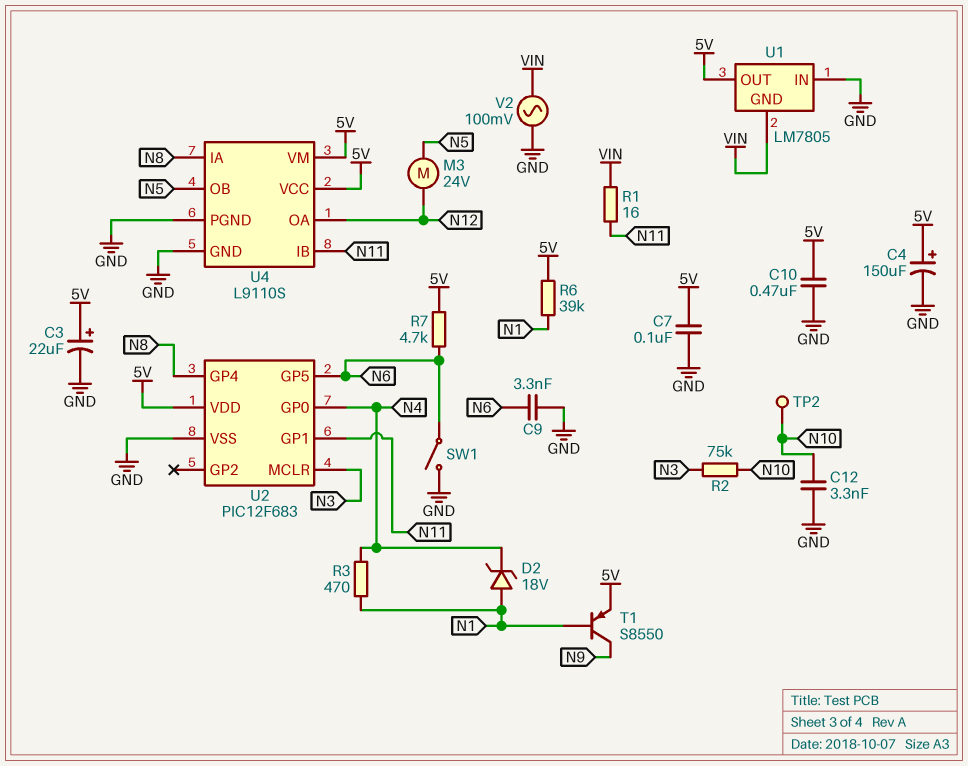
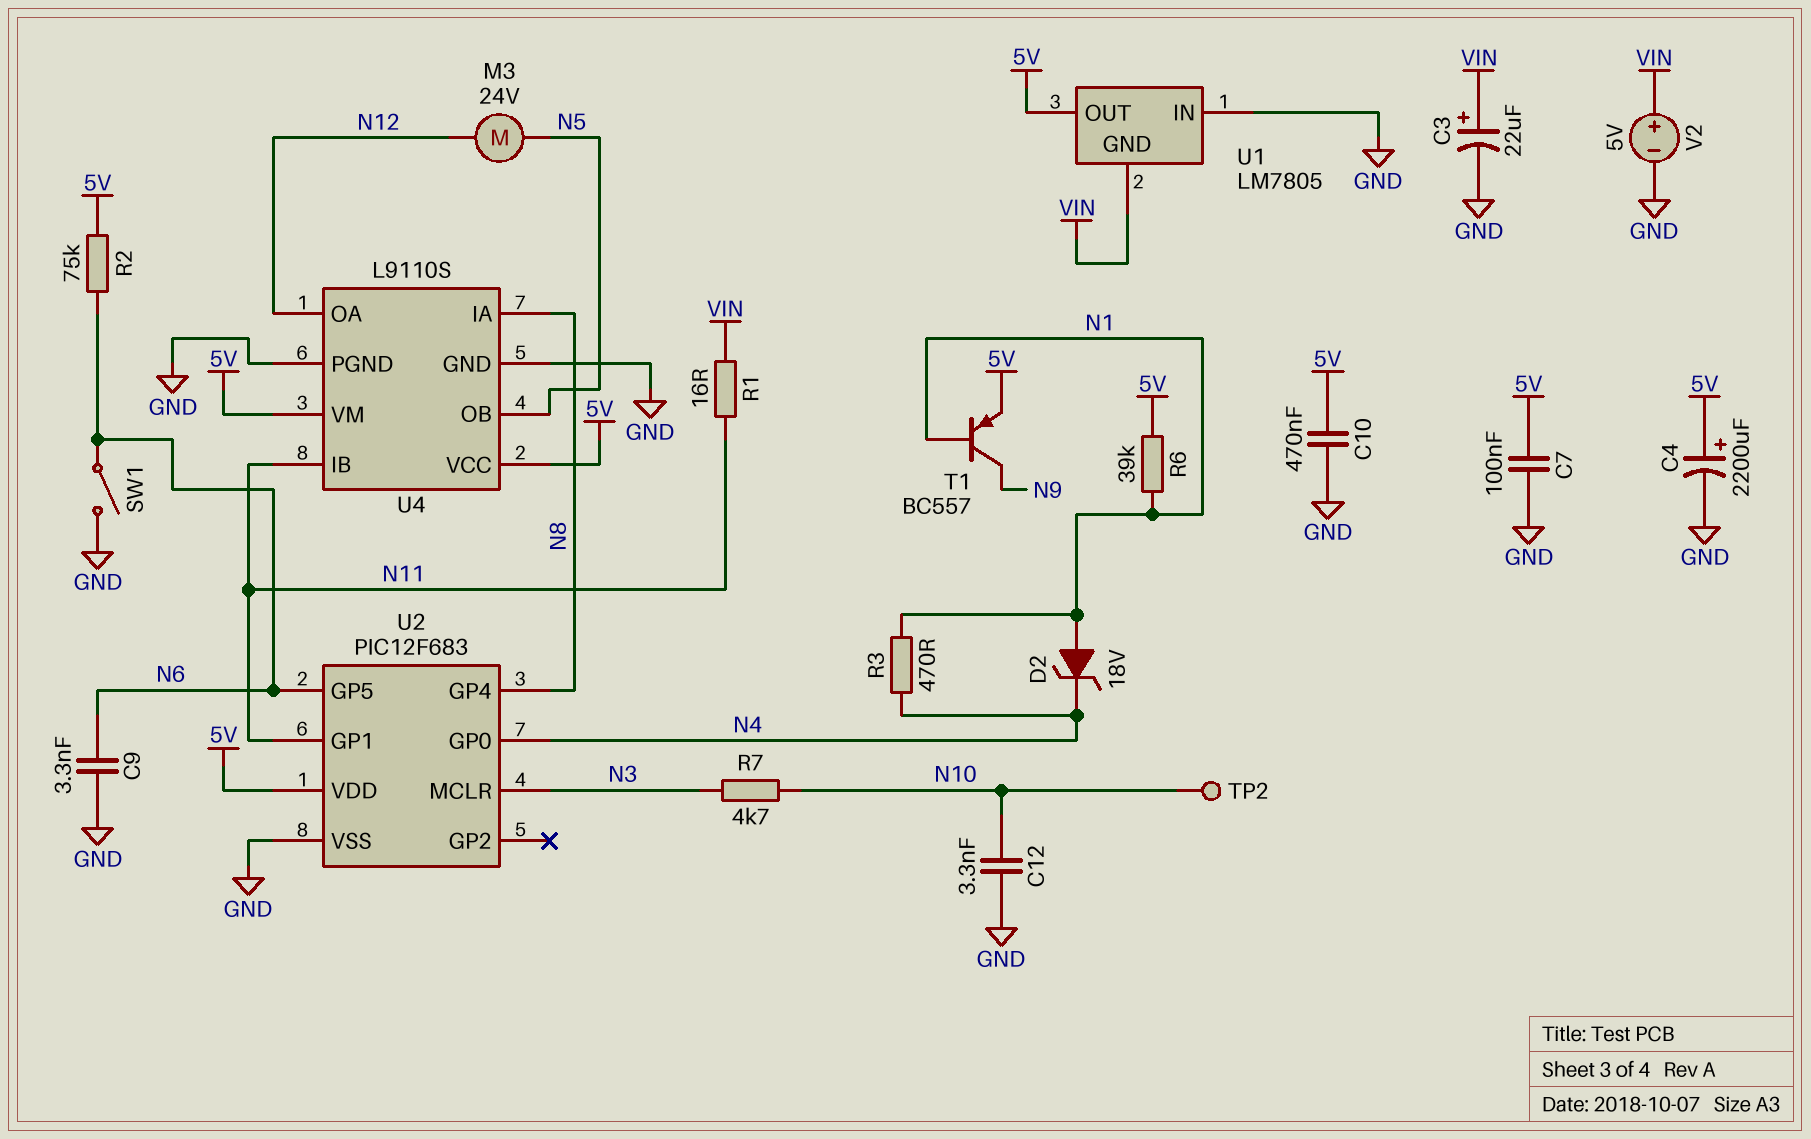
C3: 22uF (plus 5V, minus GND) -> 22uF (plus VIN, minus GND)
C4: 150uF (plus 5V, minus GND) -> 2200uF (plus 5V, minus GND)
R2: 75k (N3, N10) -> 75k (5V, N6)
R7: 4.7k (5V, N6) -> 4.7k (N3, N10)
T1: PNP S8550 (B N1, C N9, E 5V) -> PNP BC557 (B N1, C N9, E 5V)
V2: AC 100mV (GND, VIN) -> 5V (plus VIN, minus GND)

